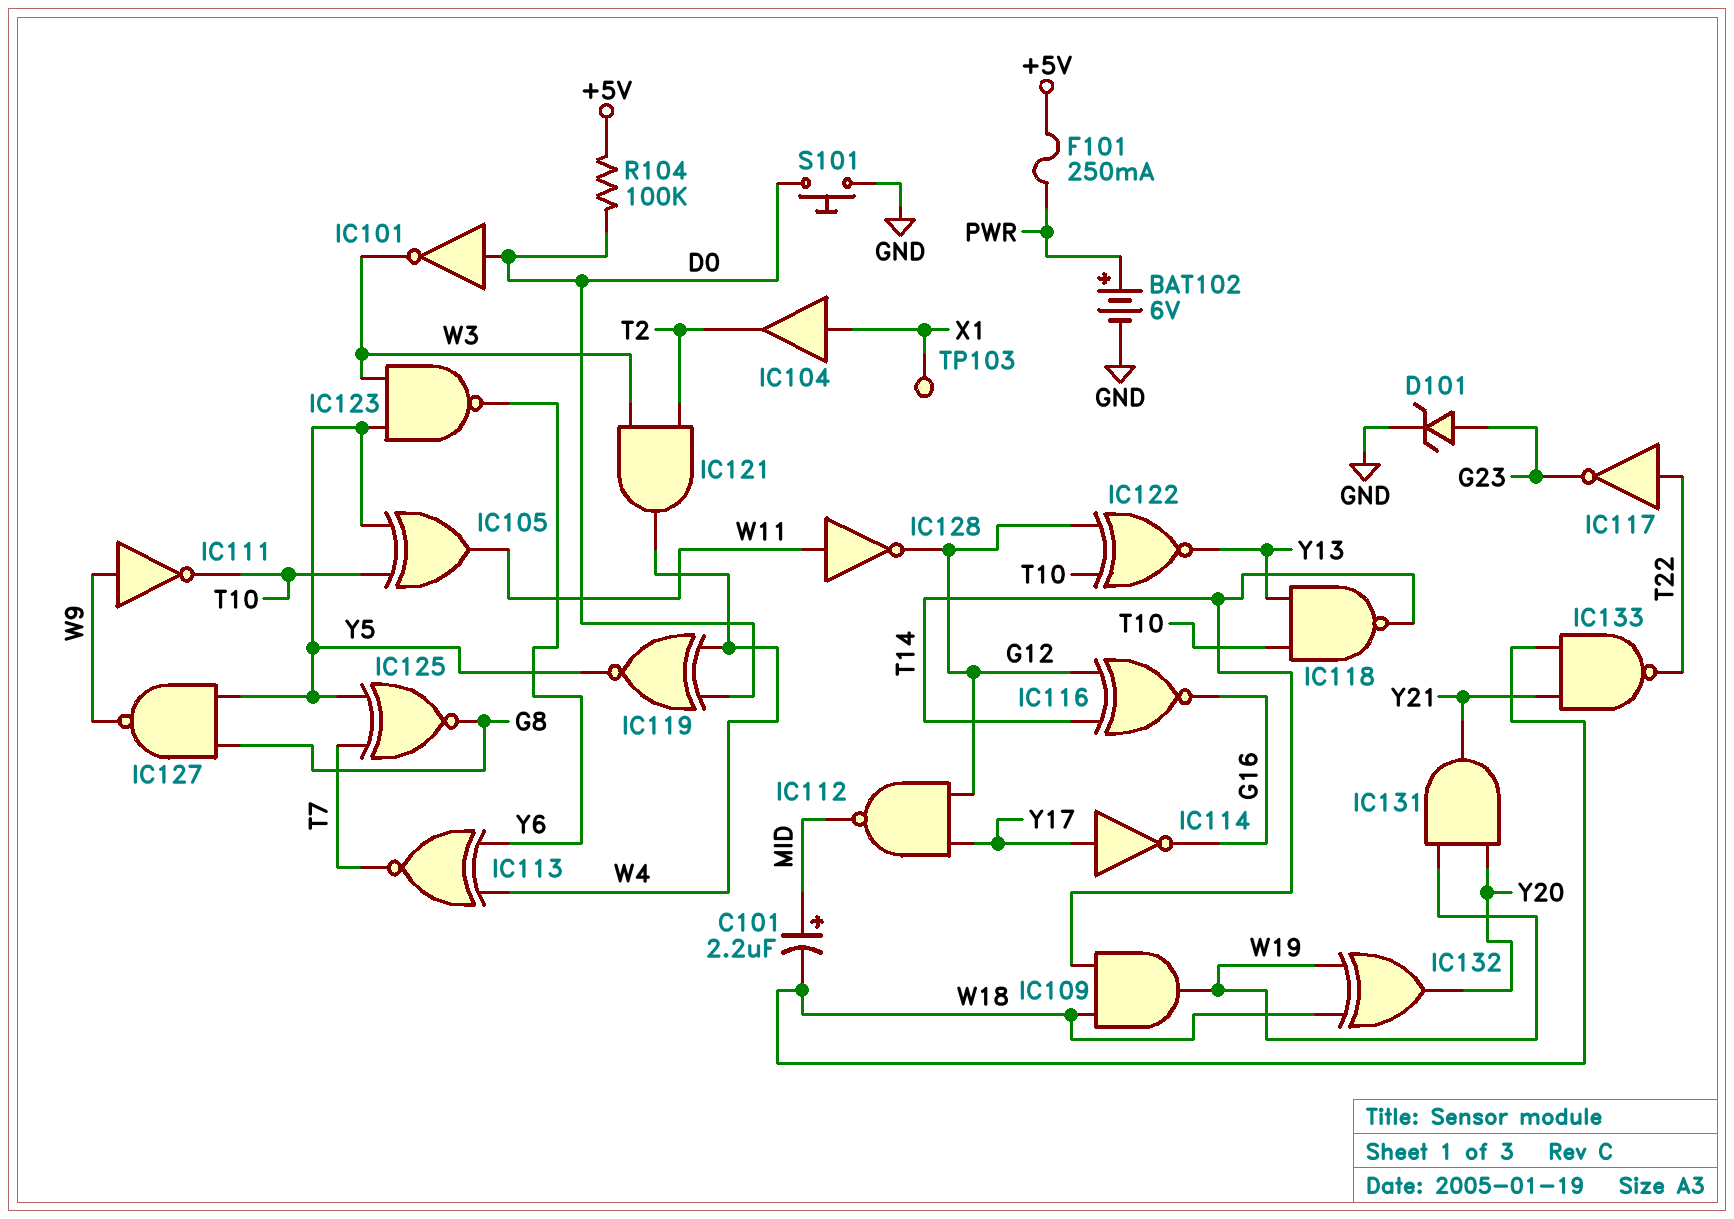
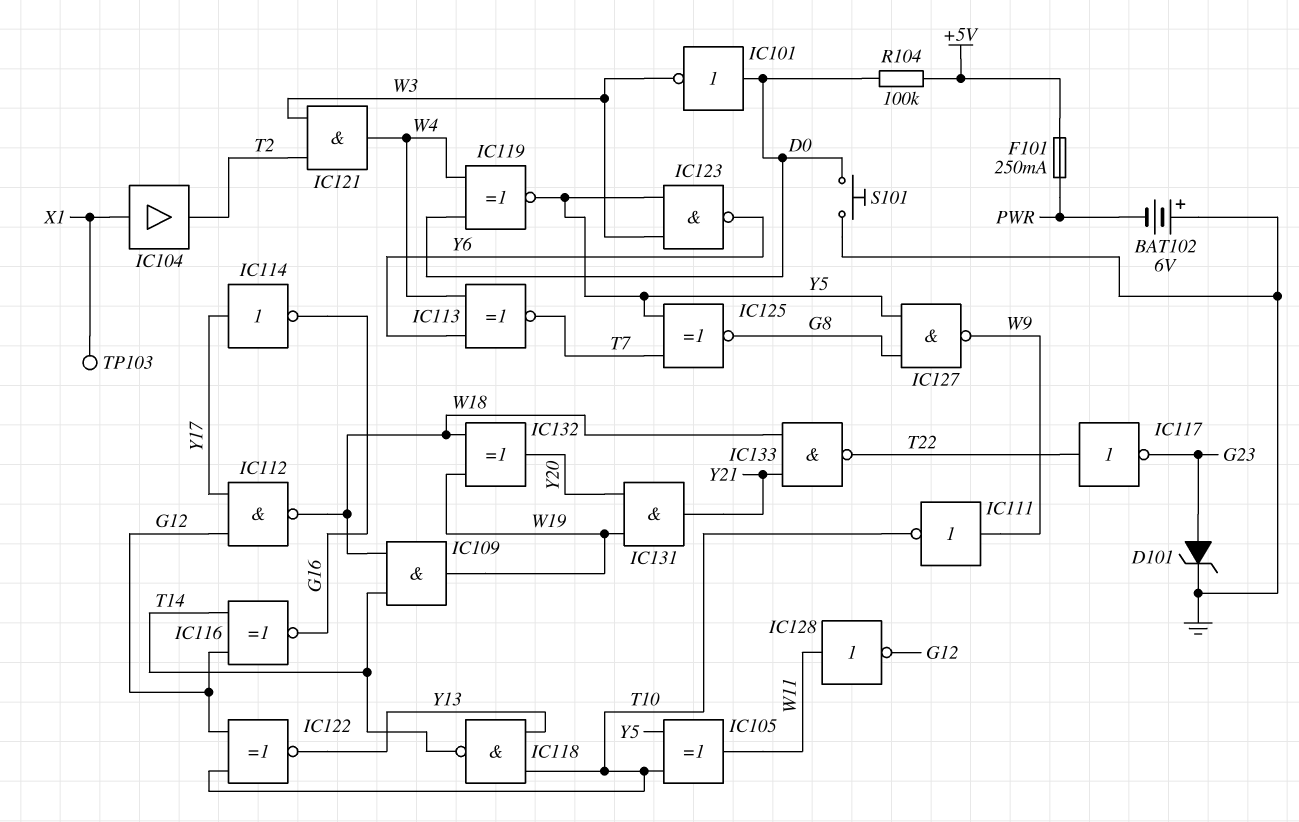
BAT102: 6V (plus PWR, minus GND) -> 6V (plus GND, minus PWR)
C101: 2.2uF (plus MID, minus W18) -> none
IC112: NAND (in G12, in Y17, out MID) -> NAND (in G12, in Y17, out W18)

